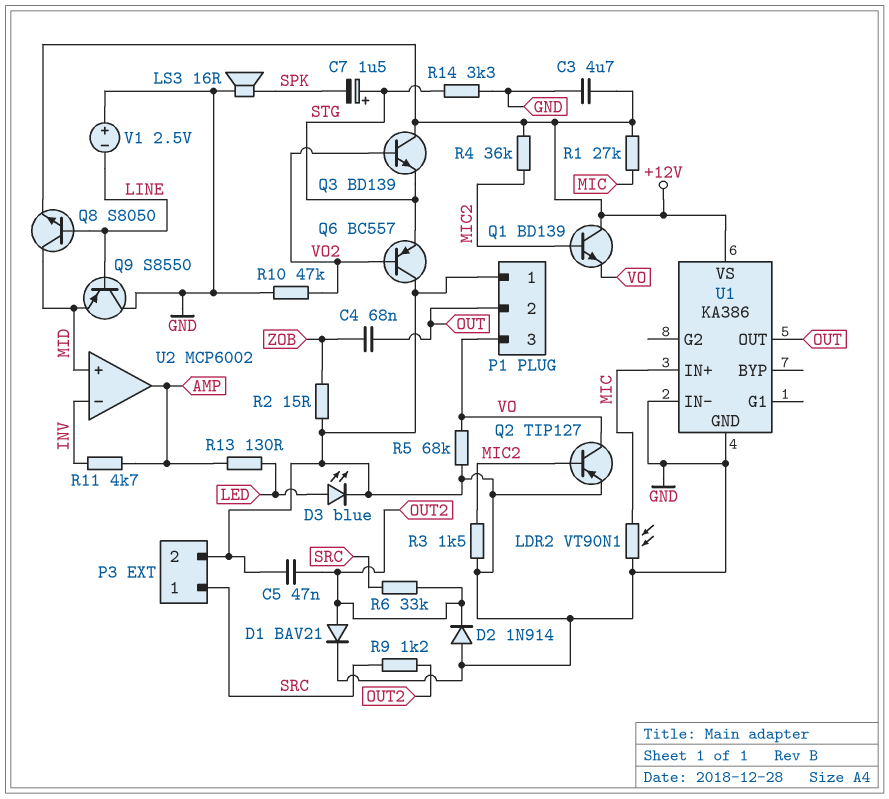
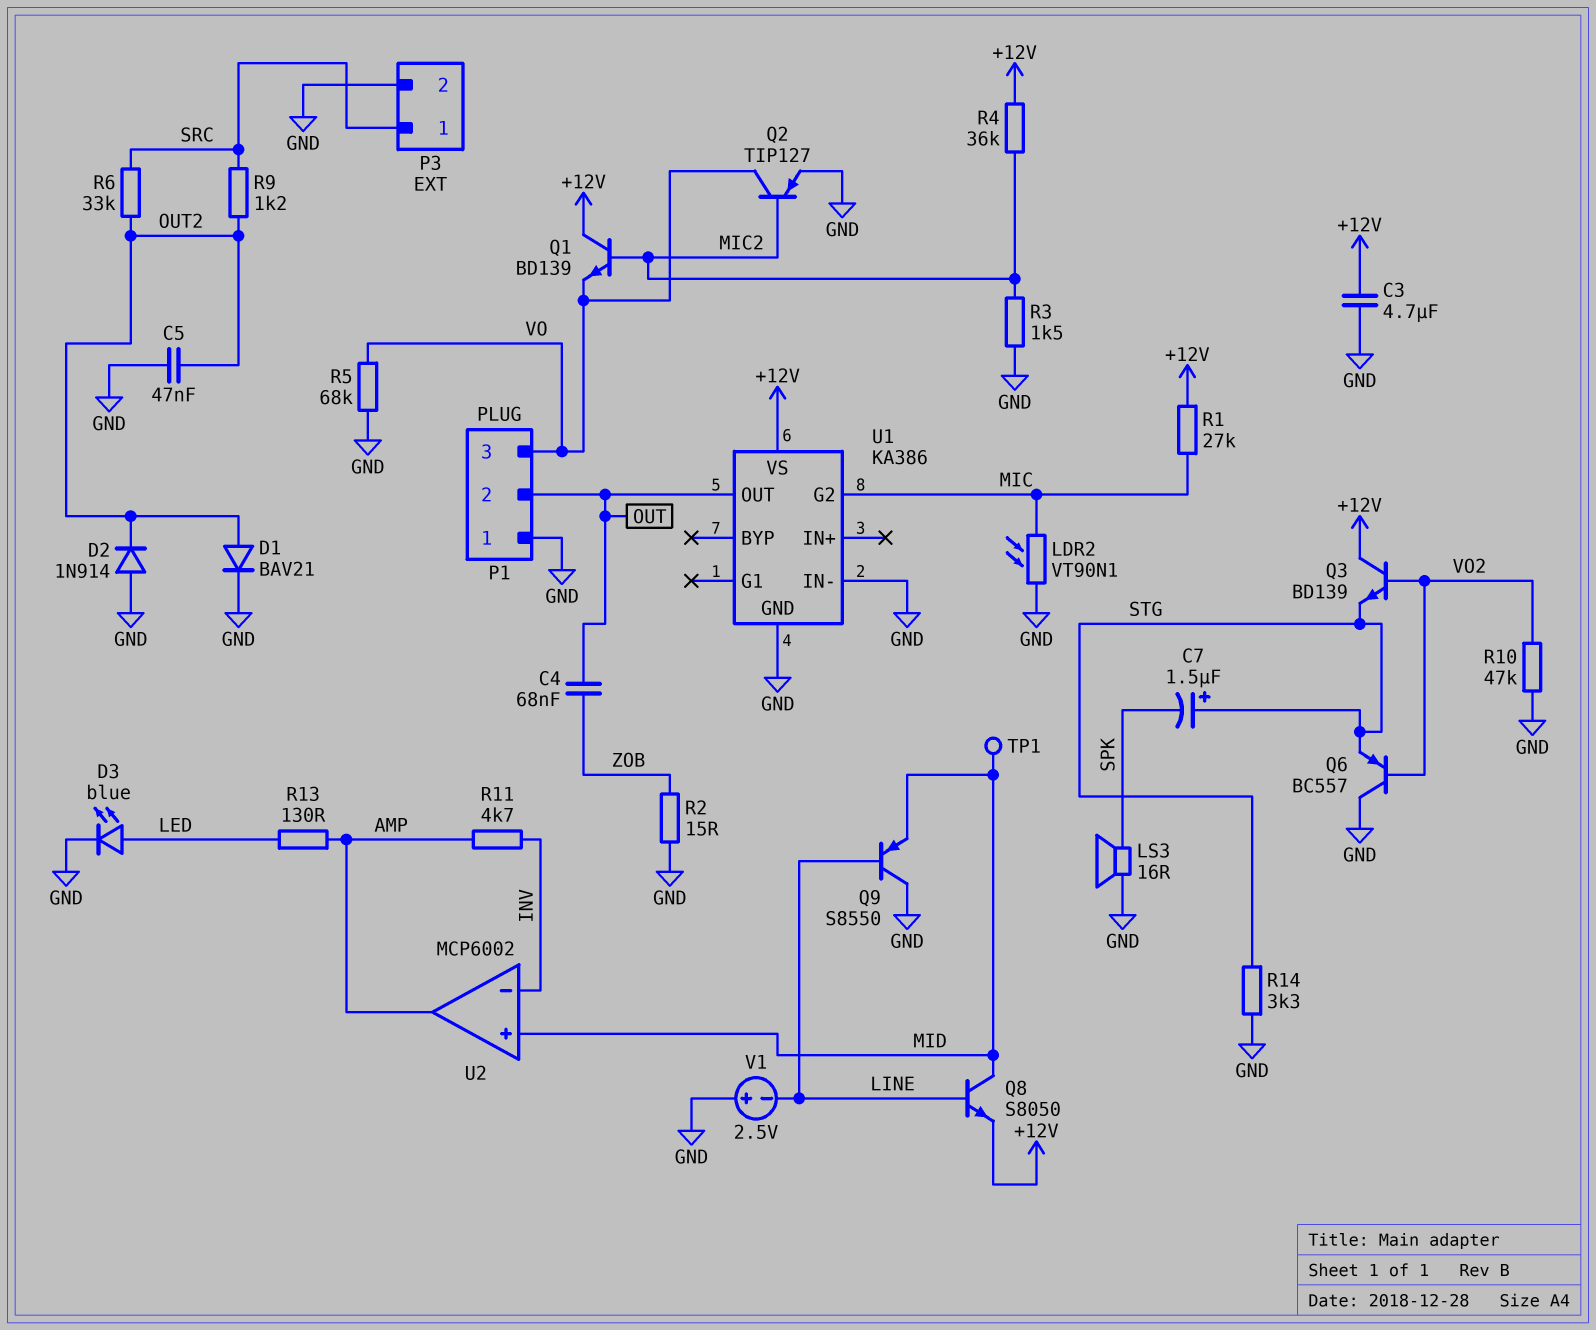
TP1: none -> test point (MID)
U1 pin G2: none -> MIC
U1 pin IN+: MIC -> none

